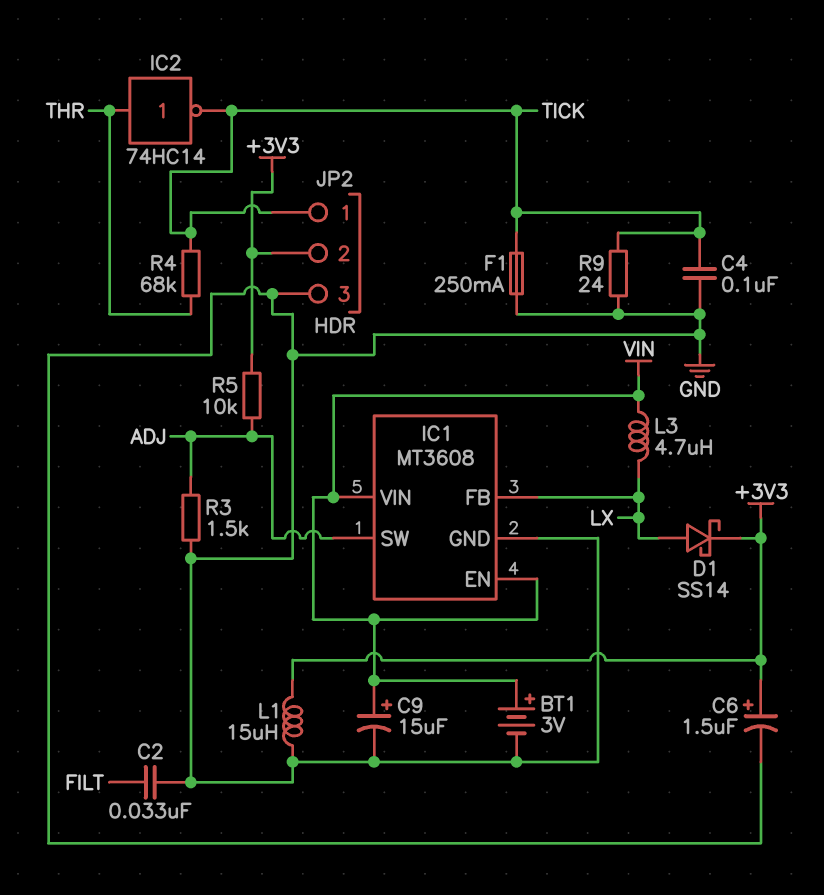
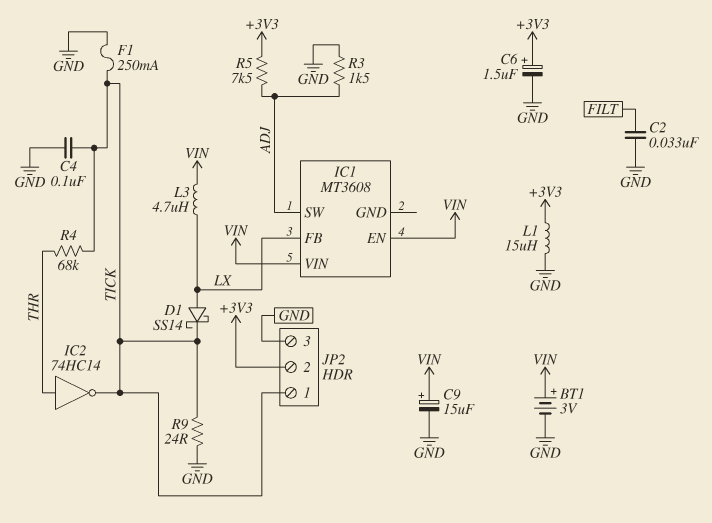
D1: schottky SS14 (A LX, K +3V3) -> schottky SS14 (A LX, K TICK)
IC1 pin GND: GND -> none
R5: 10k (+3V3, ADJ) -> 7.5k (+3V3, ADJ)

